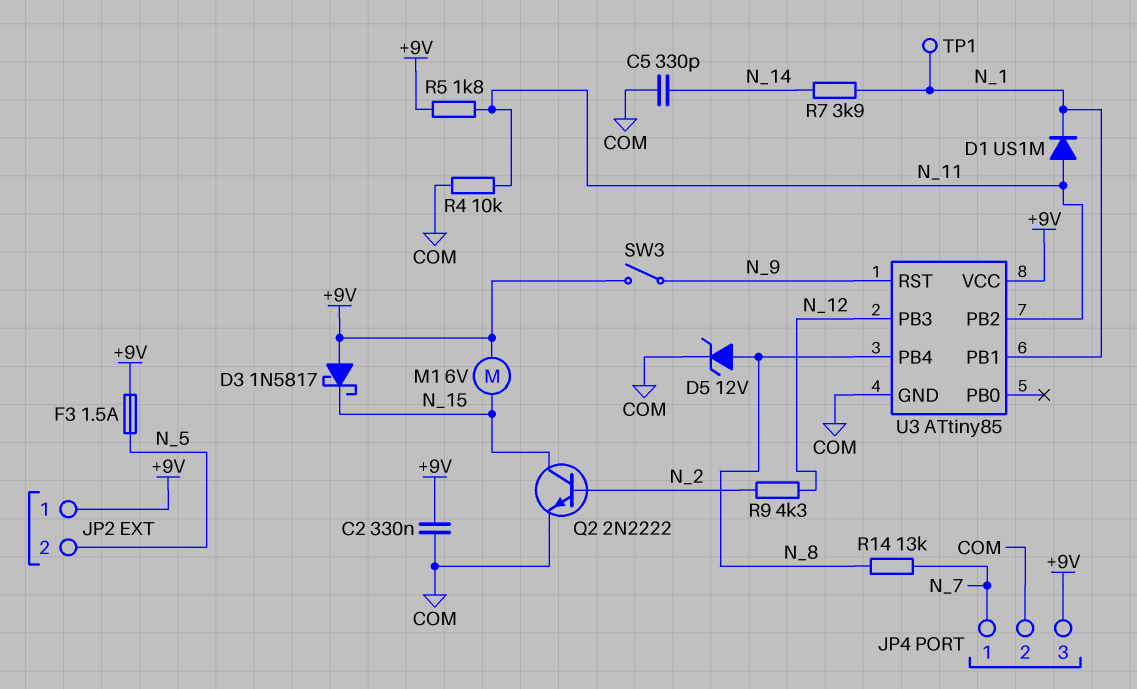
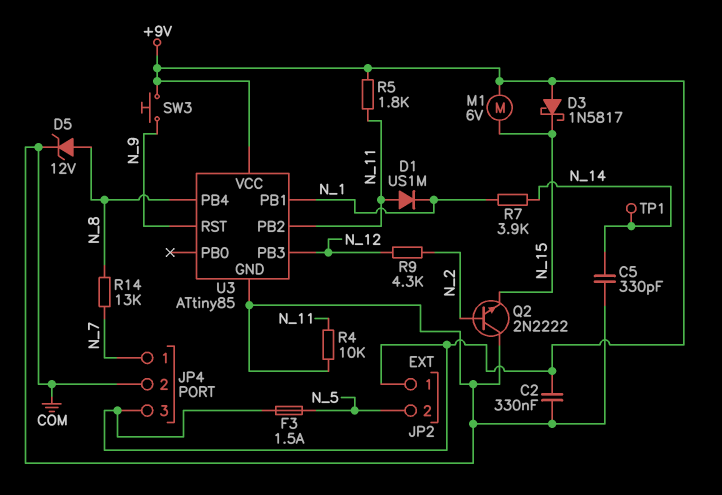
Q2: NPN 2N2222 (B N_2, C N_15, E COM) -> NPN 2N2222 (B N_2, C COM, E N_15)
SW3: switch (+9V, N_9) -> button (+9V, N_9)
TP1: test point (N_1) -> test point (N_14)

